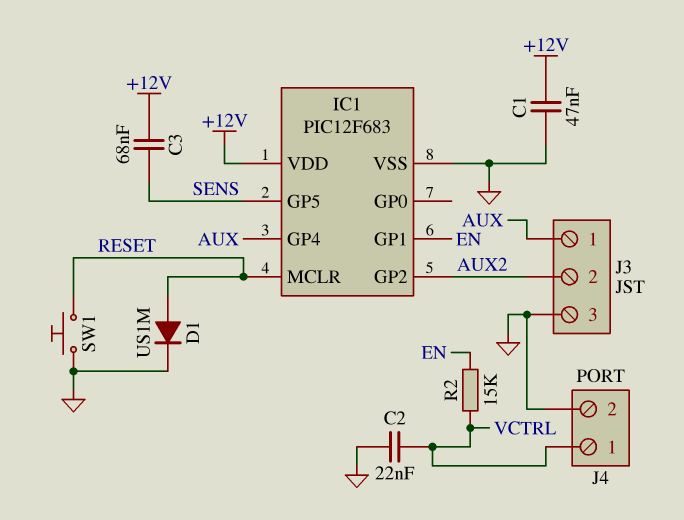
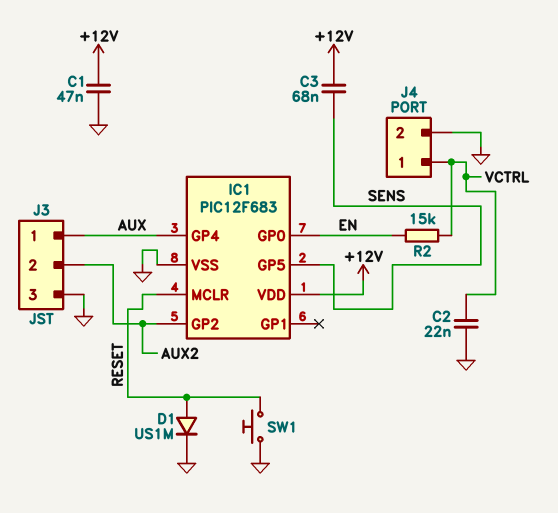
IC1 pin GP0: none -> EN
IC1 pin GP1: EN -> none

